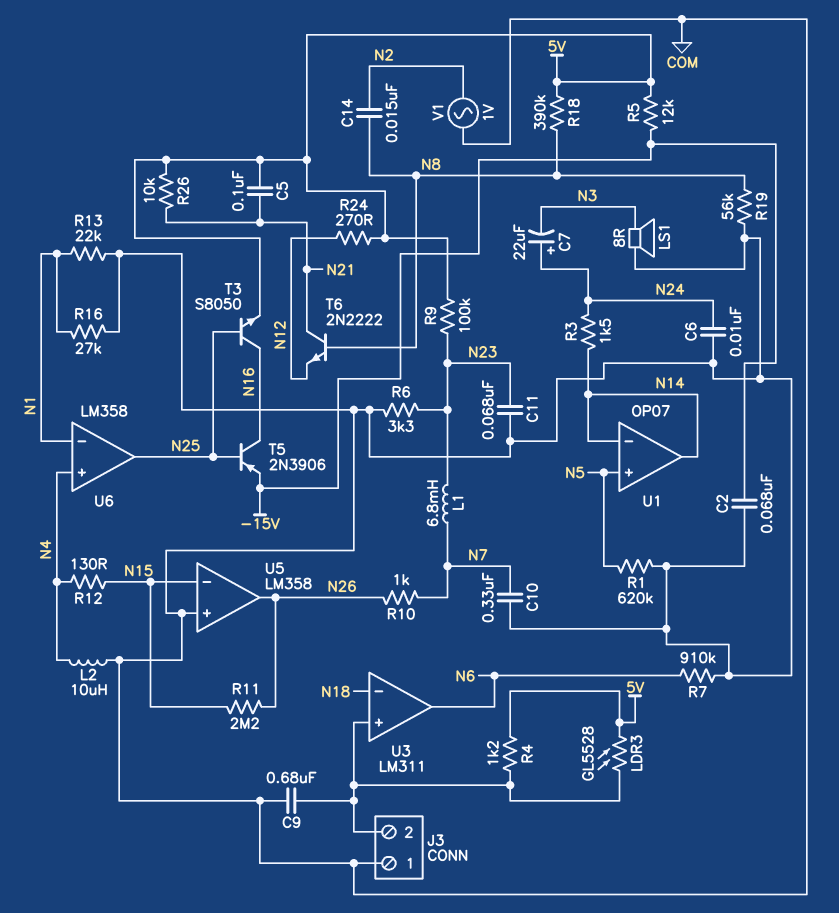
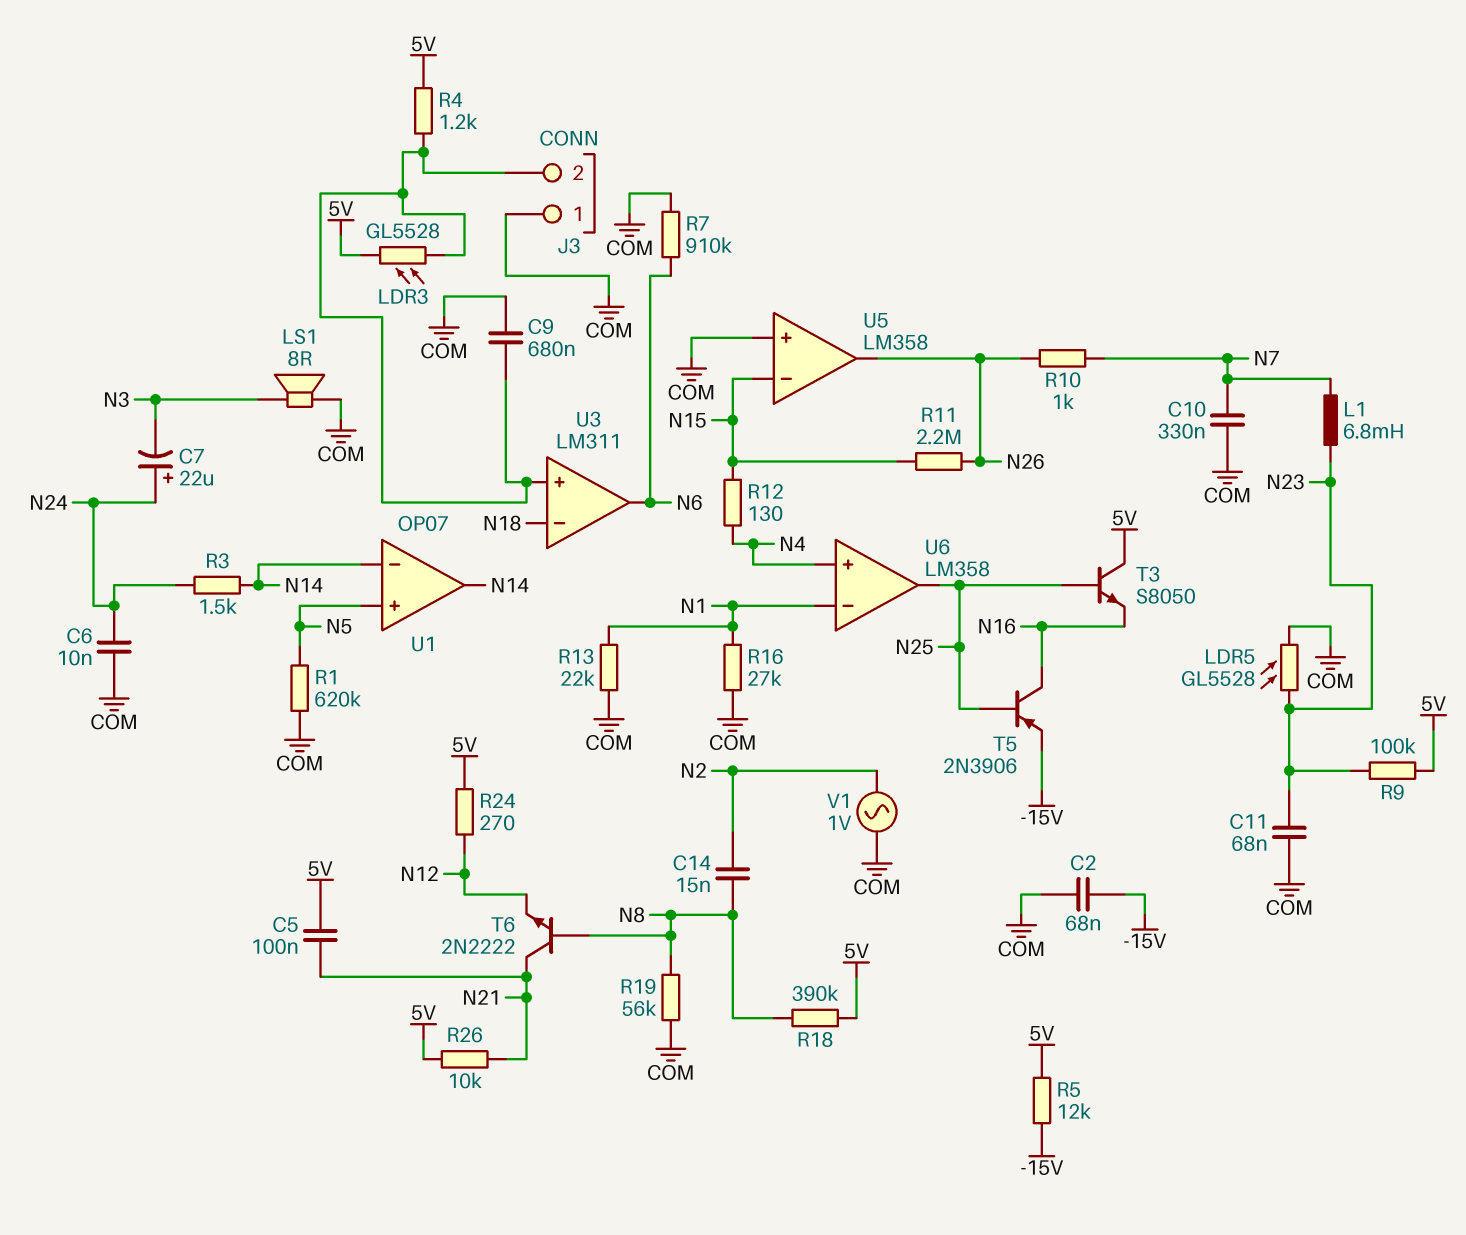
L2: 10uH (COM, N4) -> none
LDR5: none -> GL5528 (COM, N23)
R6: 3.3k (COM, N23) -> none
T3: NPN S8050 (B N25, C N16, E 5V) -> NPN S8050 (B N25, C 5V, E N16)

